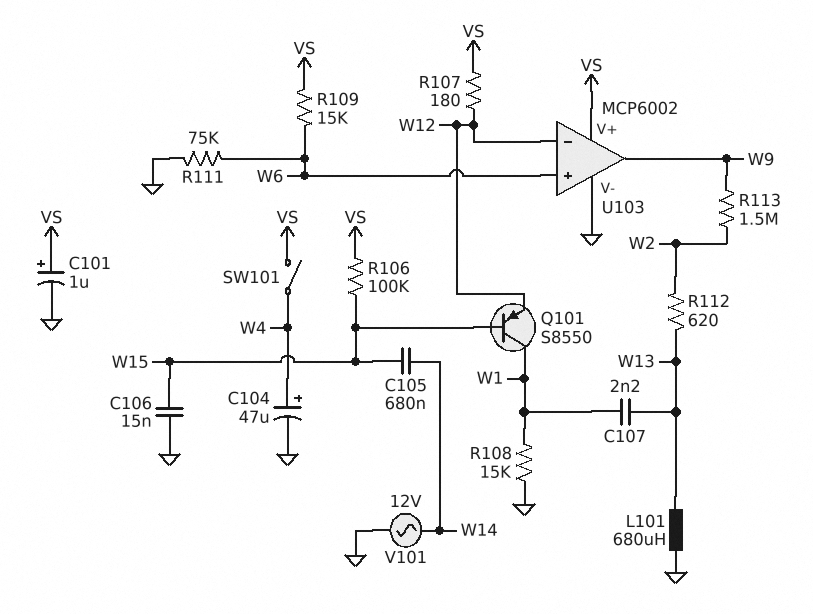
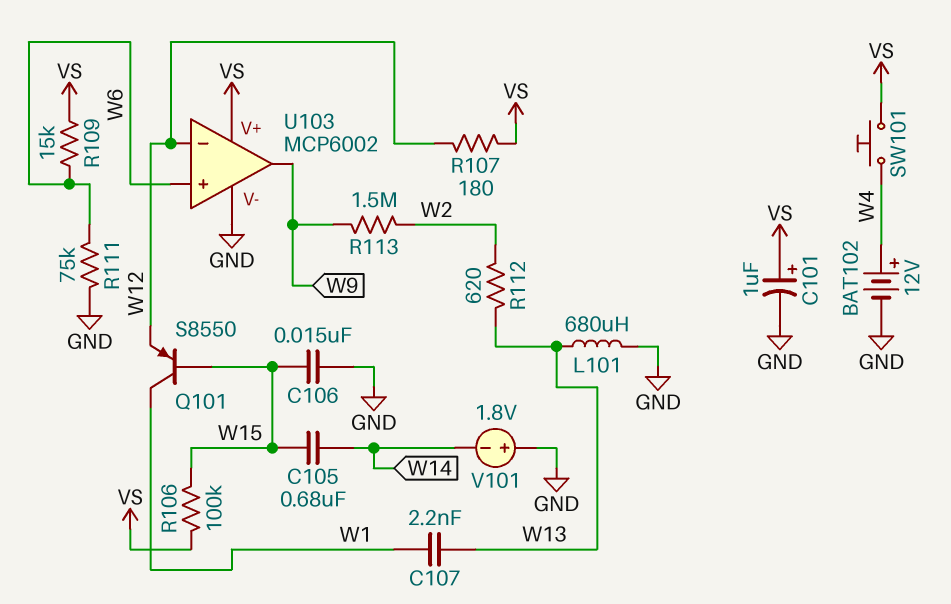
BAT102: none -> 12V (plus W4, minus GND)
C104: 47uF (plus W4, minus GND) -> none
R108: 15k (GND, W1) -> none
SW101: switch (VS, W4) -> button (VS, W4)
V101: AC 12V (GND, W14) -> 1.8V (plus GND, minus W14)

